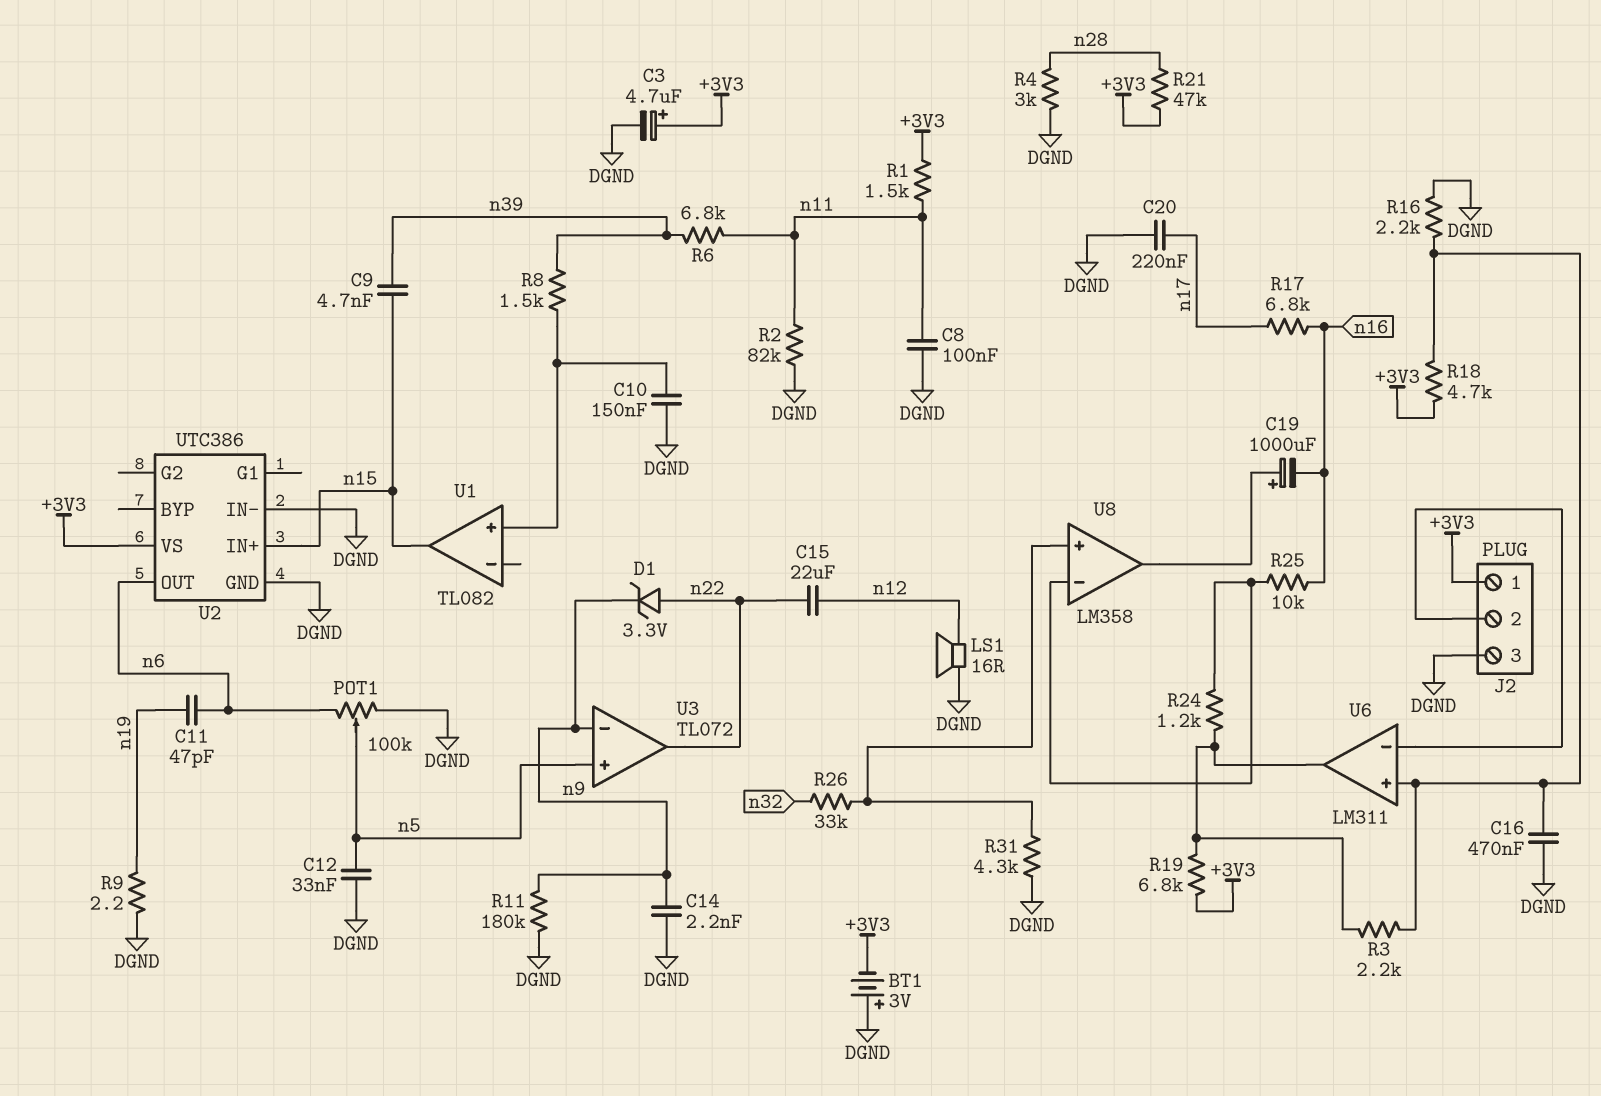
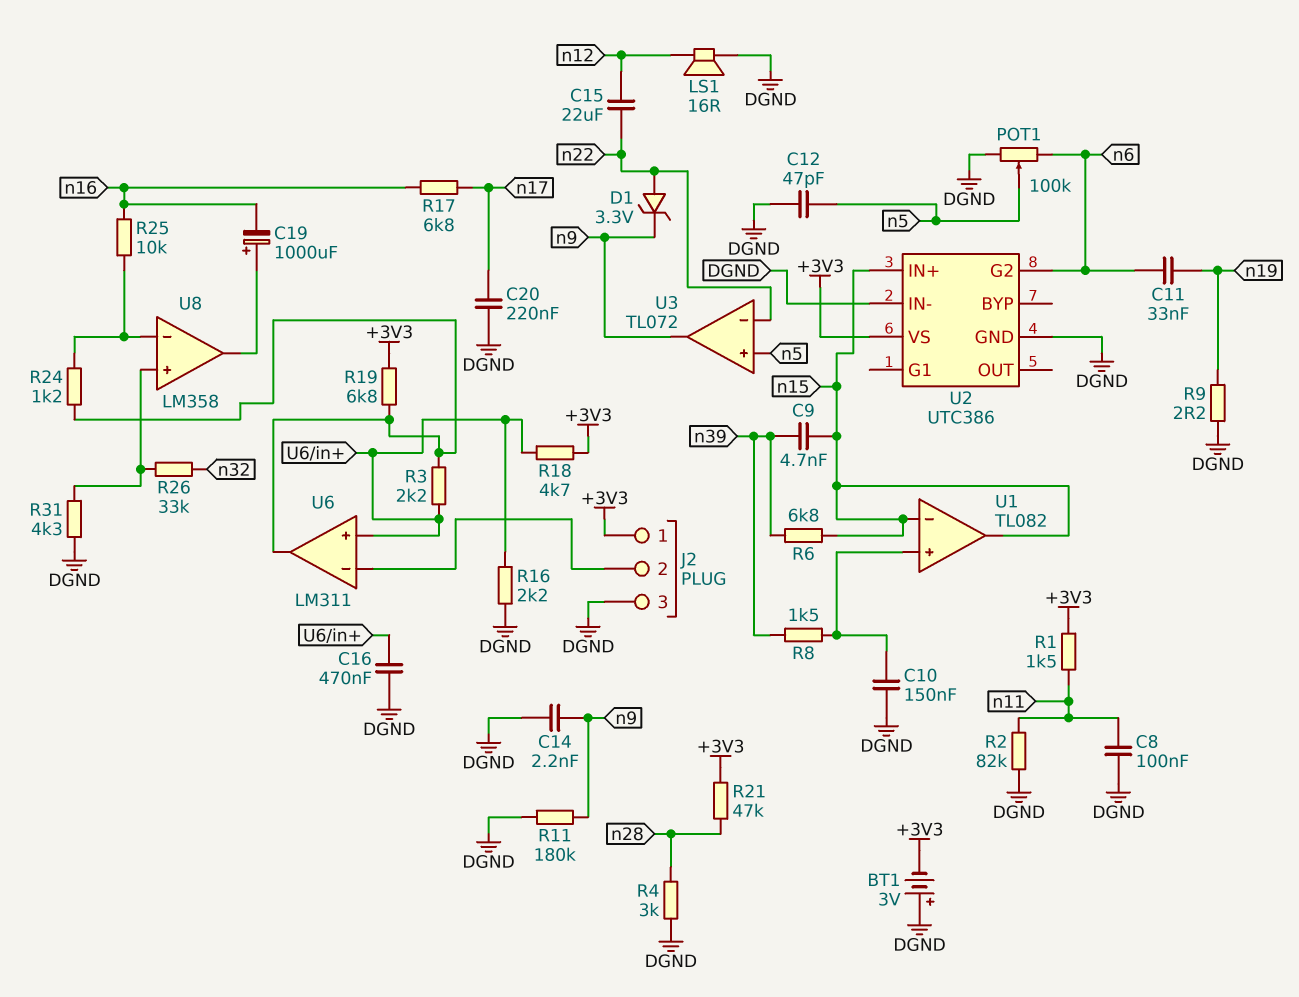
C3: 4.7uF (plus +3V3, minus DGND) -> none
C11: 47pF (n6, n19) -> 33nF (n6, n19)
C12: 33nF (DGND, n5) -> 47pF (DGND, n5)
R6: 6.8k (n11, n39) -> 6.8k (n15, n39)
U1 pin in-: none -> n15
U2 pin G2: none -> n6
U2 pin OUT: n6 -> none
U3 pin in-: n9 -> n22
U3 pin out: n22 -> n9

